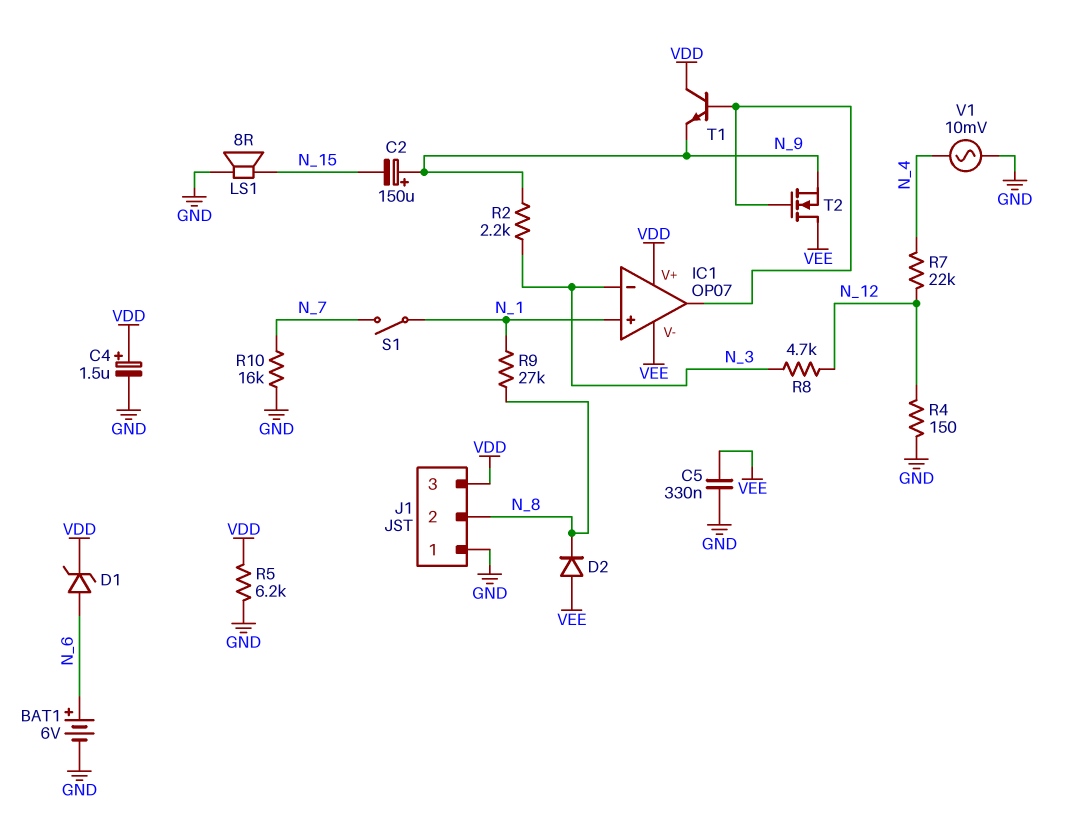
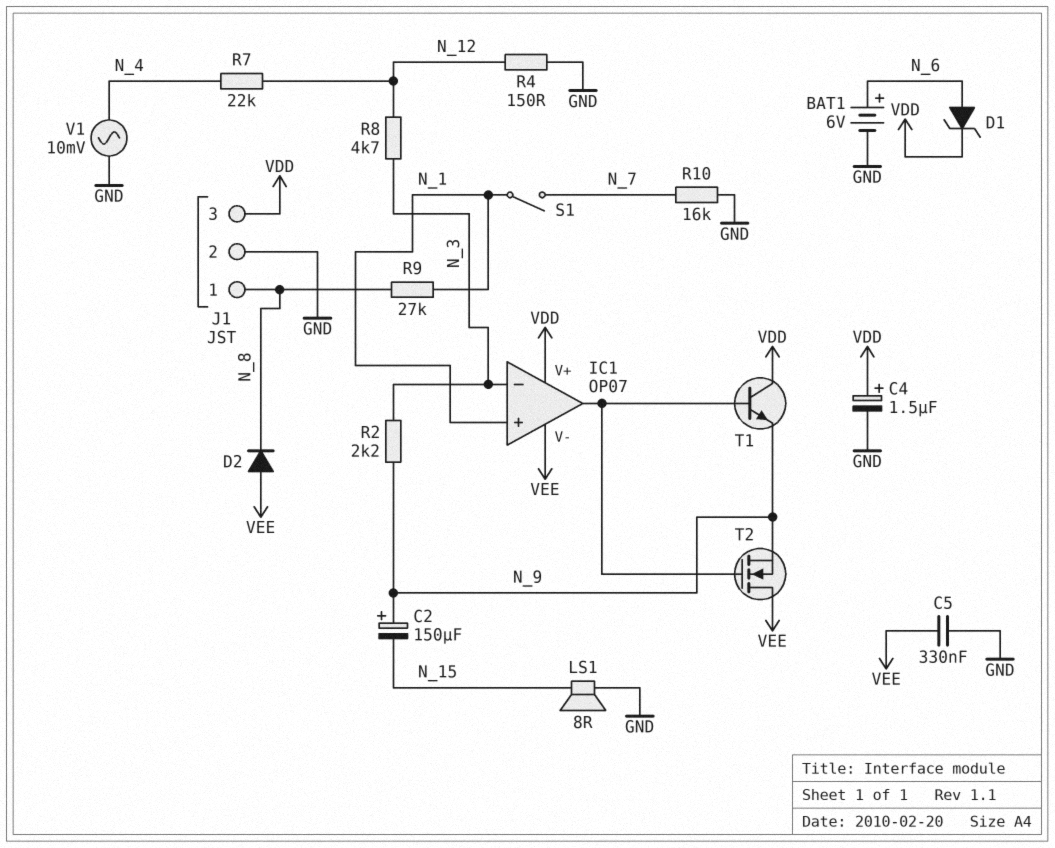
J1 pin 1: GND -> N_8
J1 pin 2: N_8 -> GND
R5: 6.2k (GND, VDD) -> none

